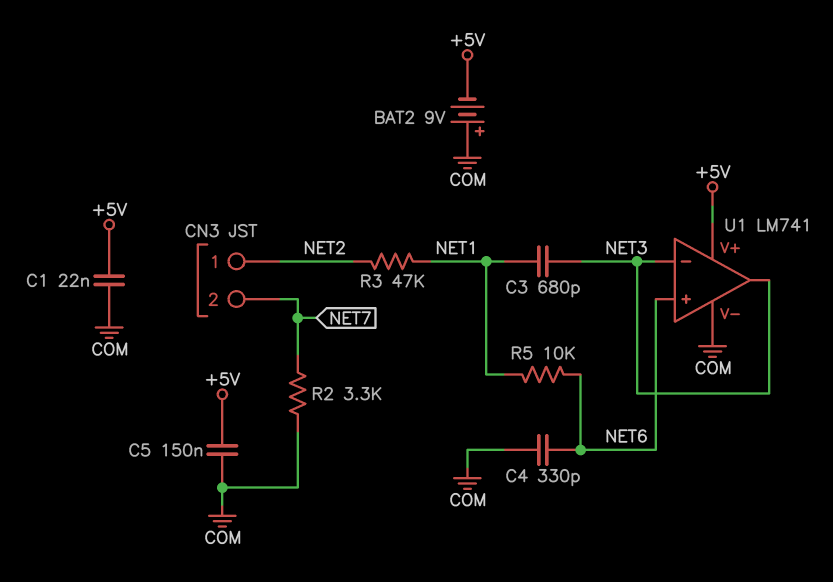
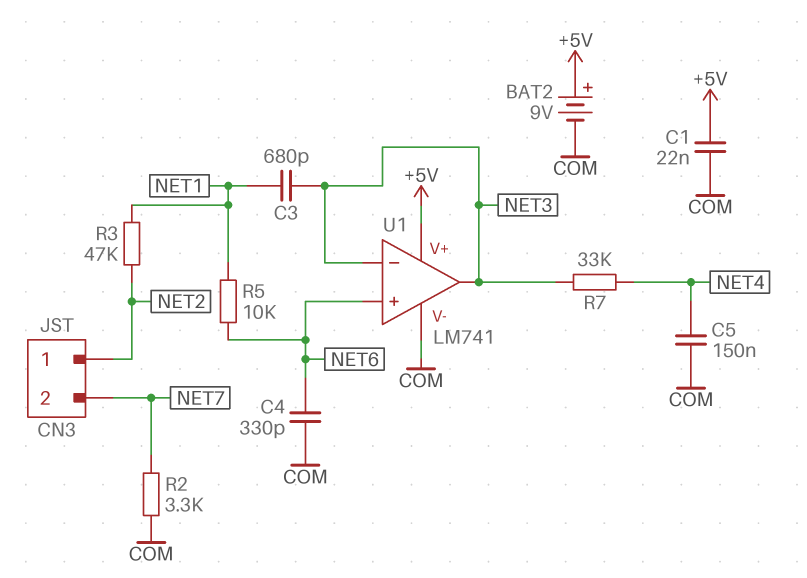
BAT2: 9V (plus COM, minus +5V) -> 9V (plus +5V, minus COM)
C5: 150nF (+5V, COM) -> 150nF (COM, NET4)
R7: none -> 33k (NET3, NET4)

